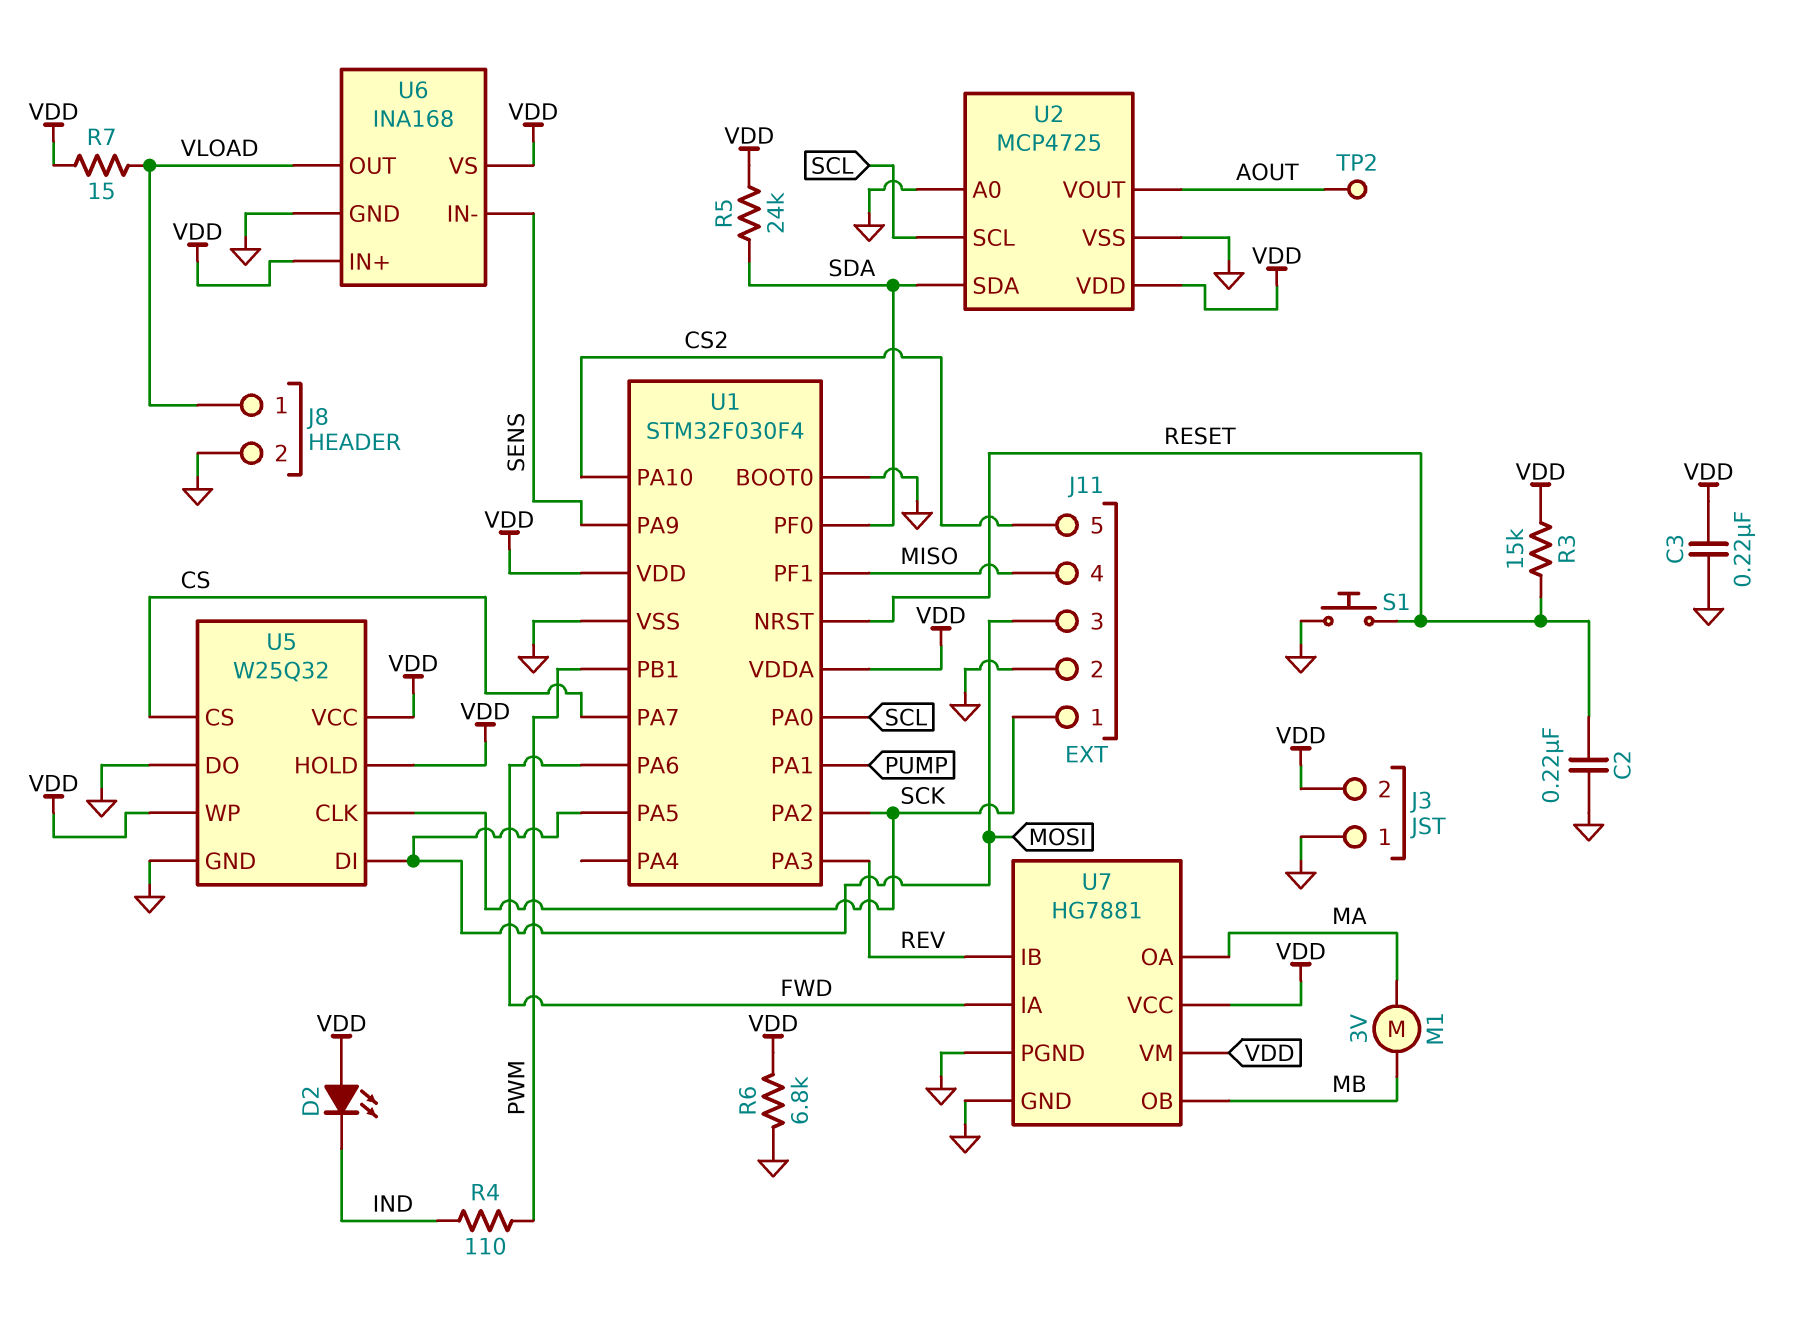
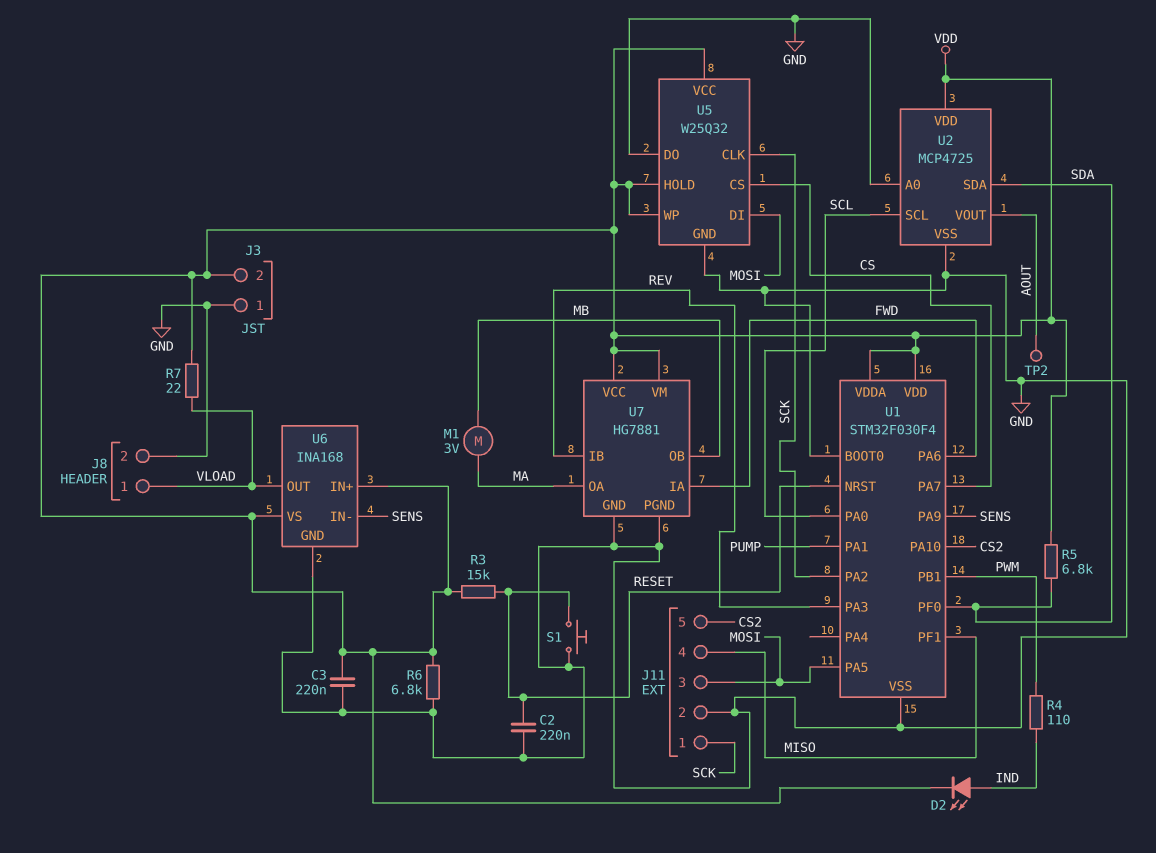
D2: LED (A VDD, K IND) -> LED (A IND, K VDD)
R5: 24k (SDA, VDD) -> 6.8k (SDA, VDD)
R7: 15 (VDD, VLOAD) -> 22 (VDD, VLOAD)

